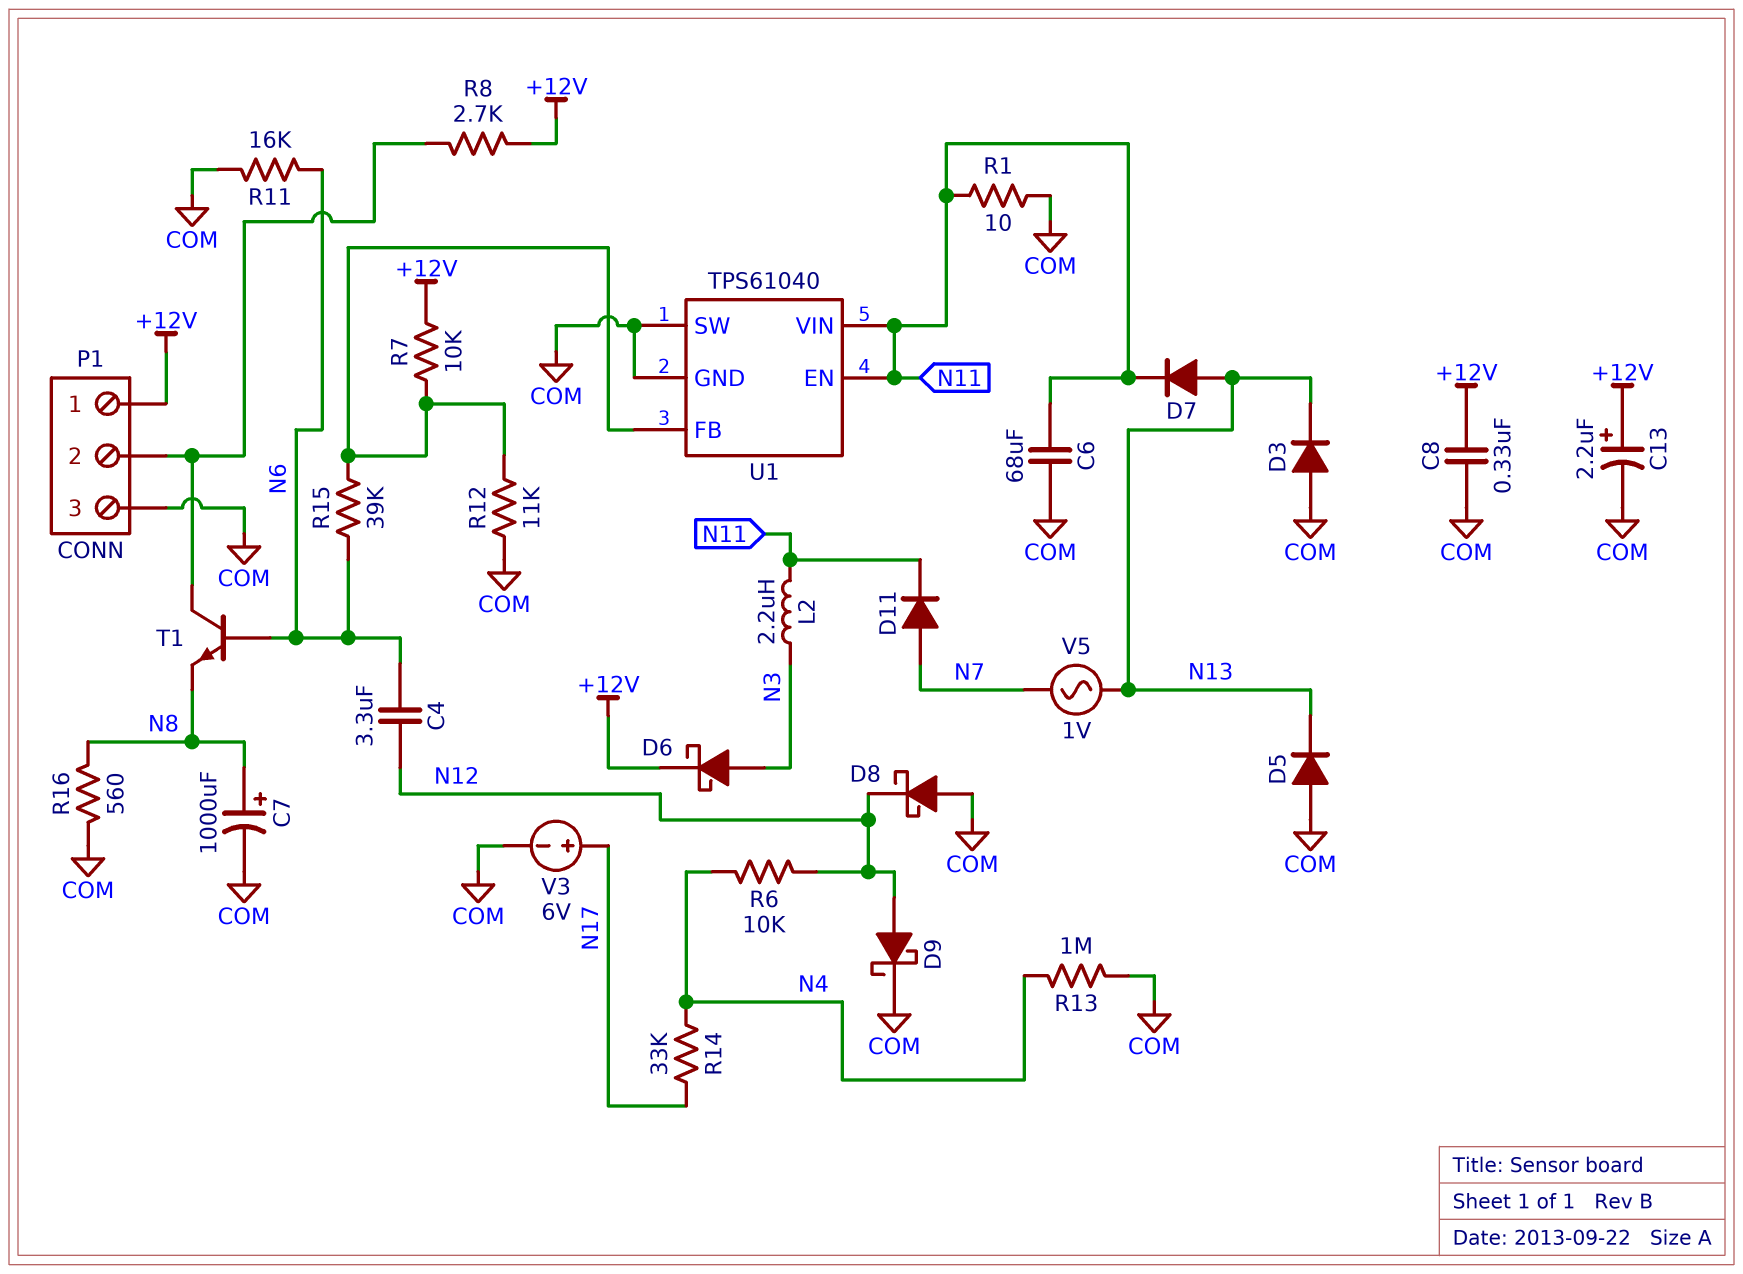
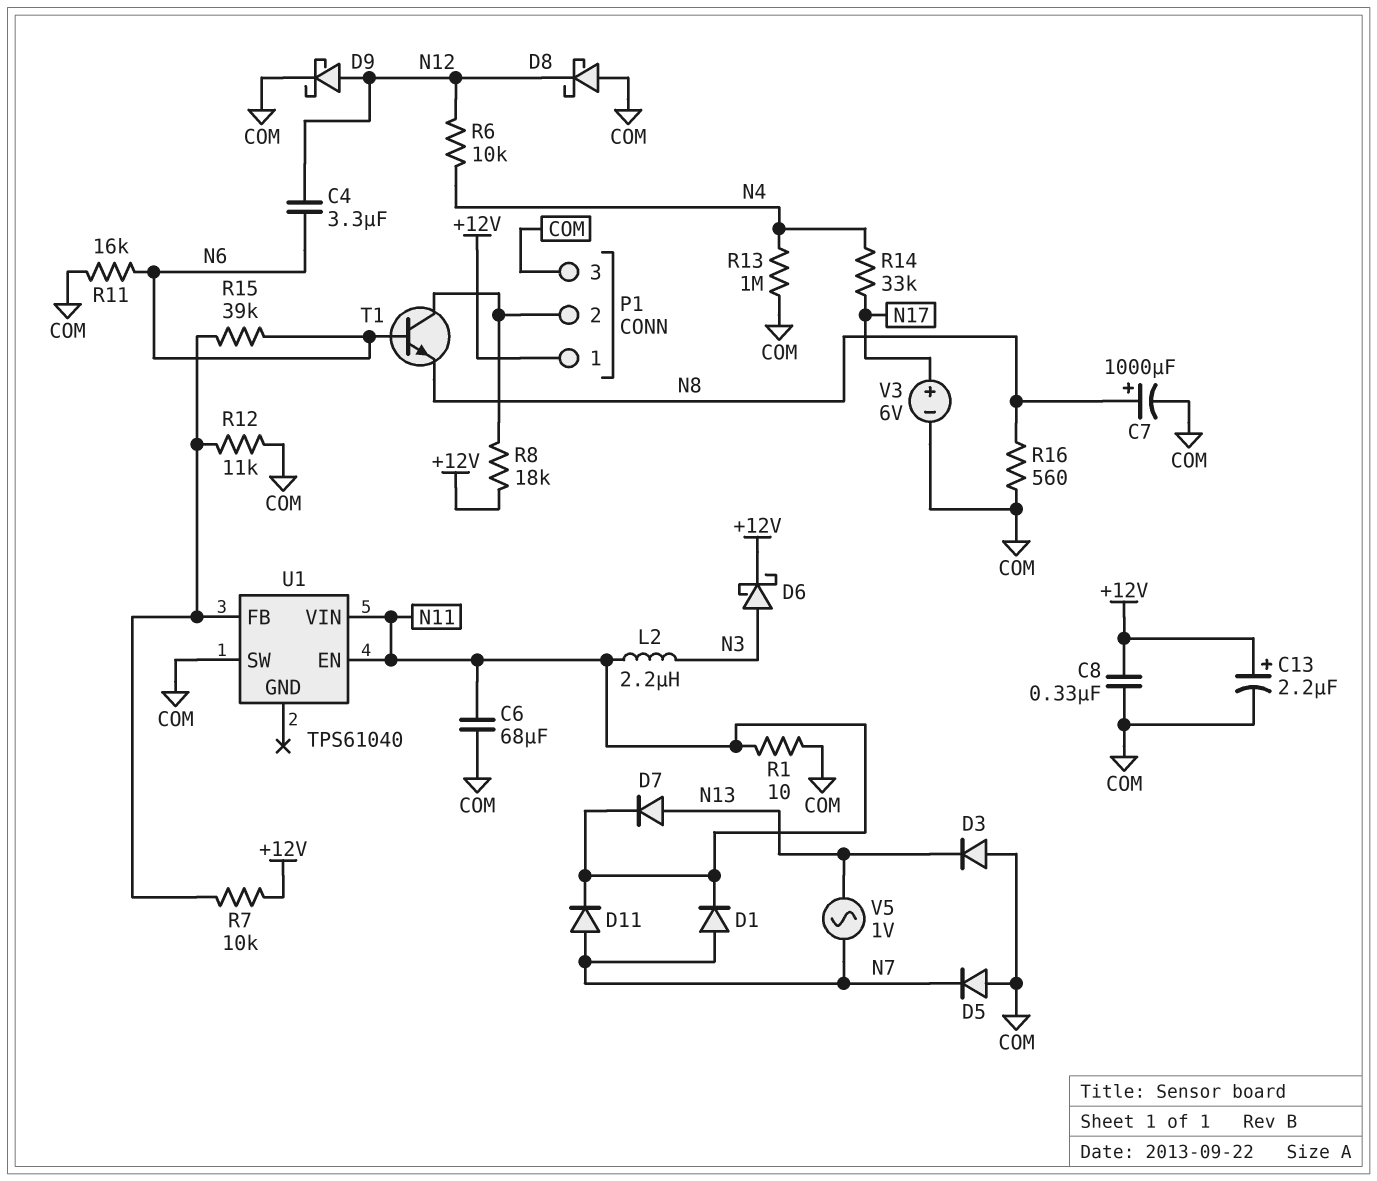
D1: none -> diode (A N7, K N11)
D5: diode (A COM, K N13) -> diode (A COM, K N7)
R8: 2.7k (+12V, P1/2) -> 18k (+12V, P1/2)
U1 pin GND: COM -> none

